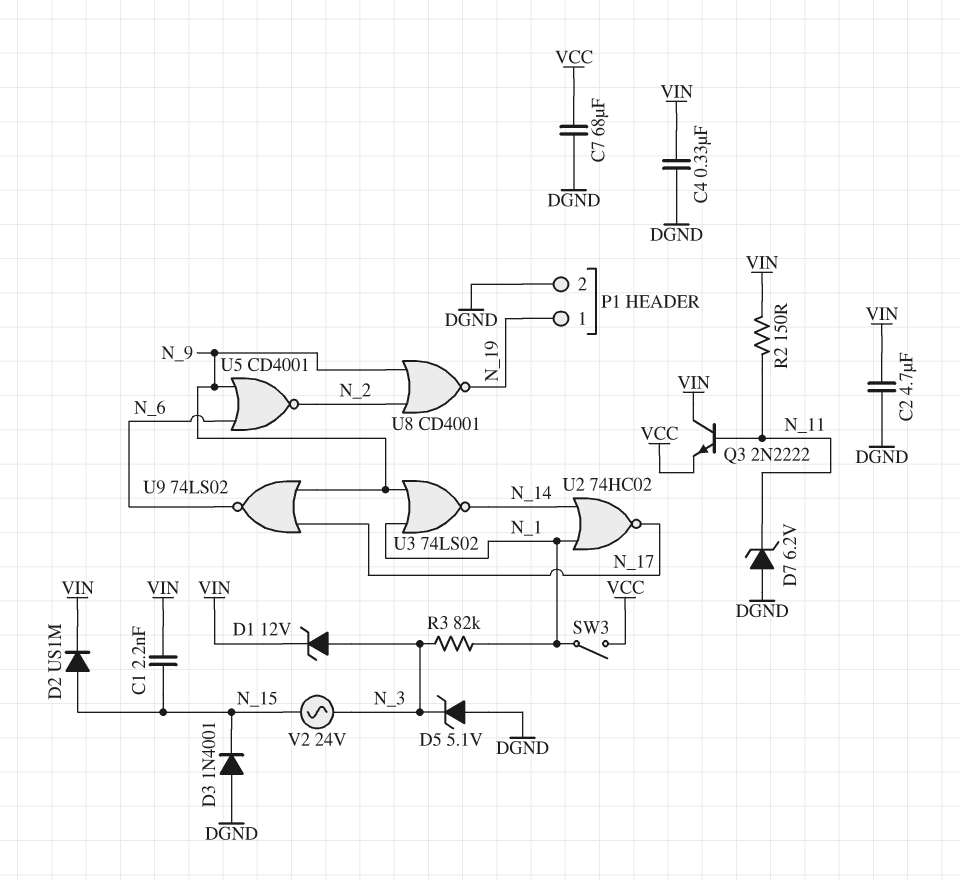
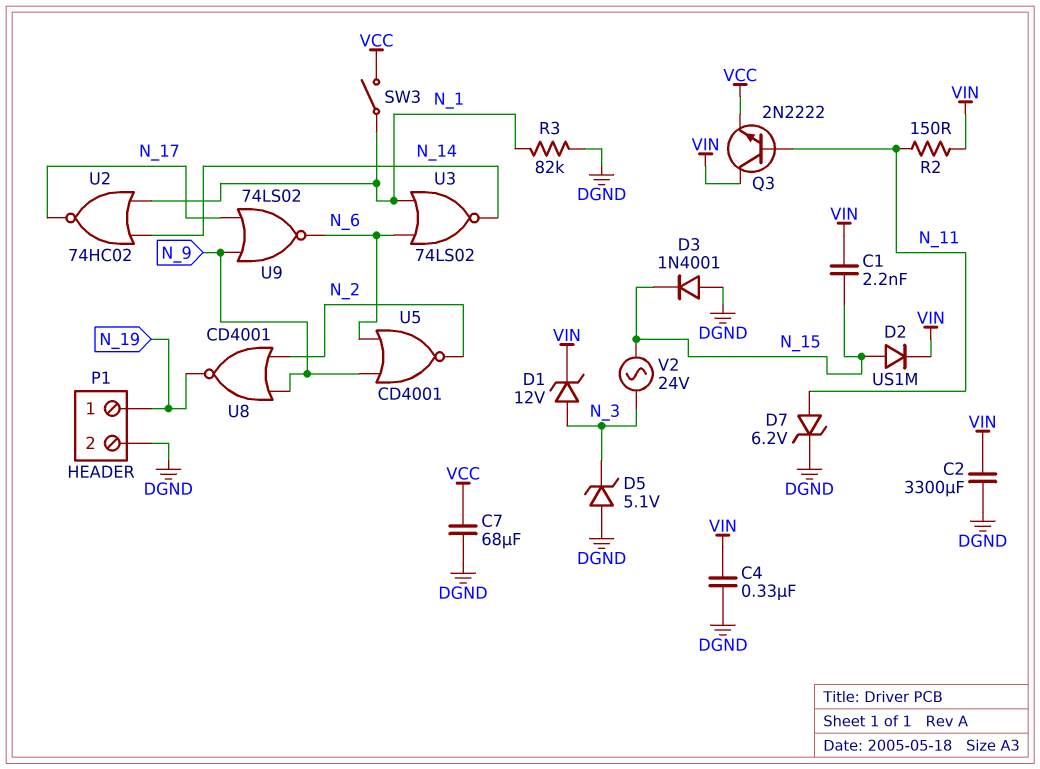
C2: 4.7uF (DGND, VIN) -> 3300uF (DGND, VIN)
D7: zener 6.2V (A DGND, K N_11) -> zener 6.2V (A N_11, K DGND)
R3: 82k (N_1, N_3) -> 82k (DGND, N_1)
U3: NOR 74LS02 (in N_1, in N_9, out N_14) -> NOR 74LS02 (in N_1, in N_6, out N_14)

